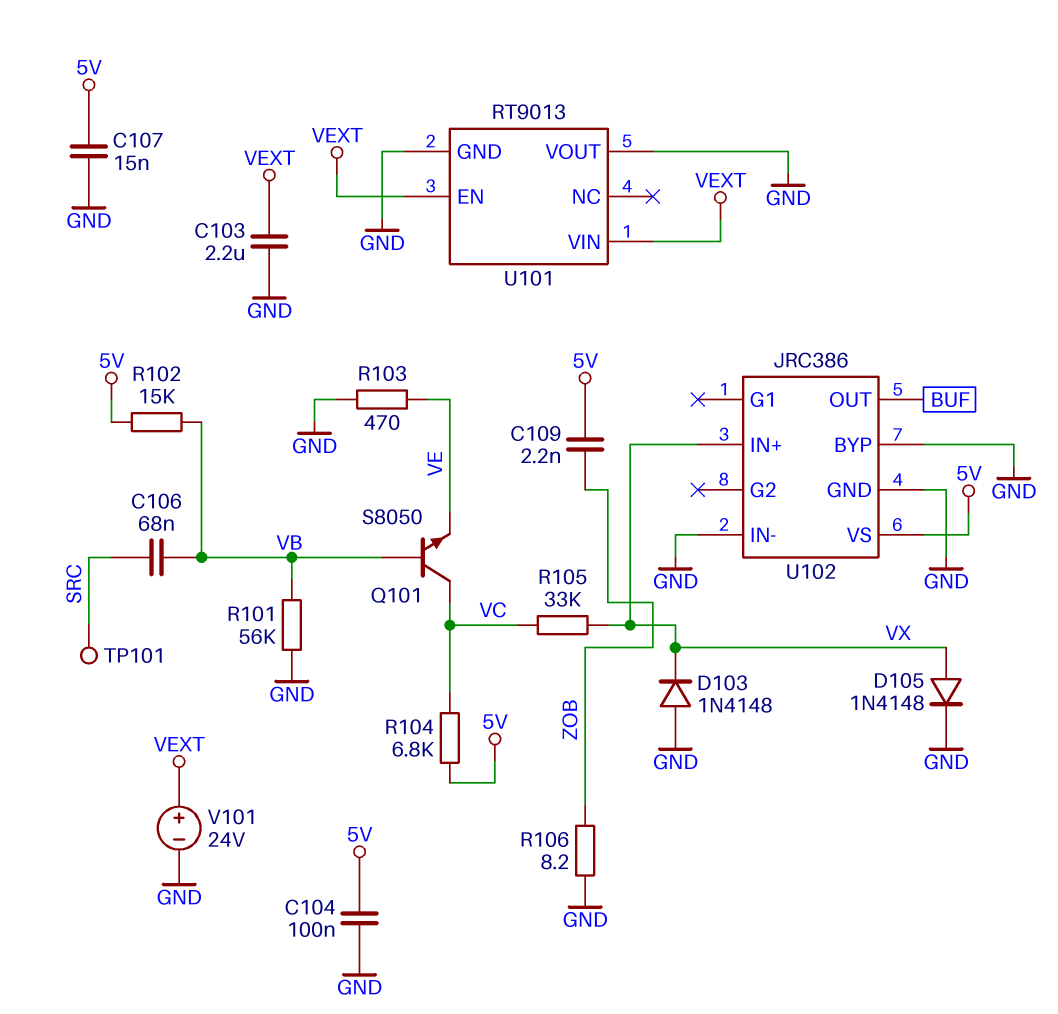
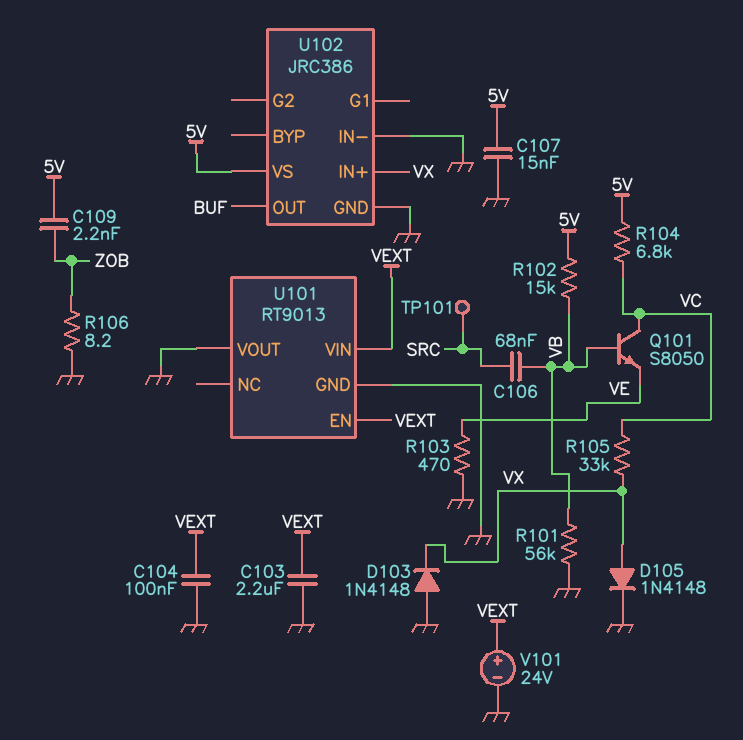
C104: 100nF (5V, GND) -> 100nF (GND, VEXT)
U102 pin BYP: GND -> none

